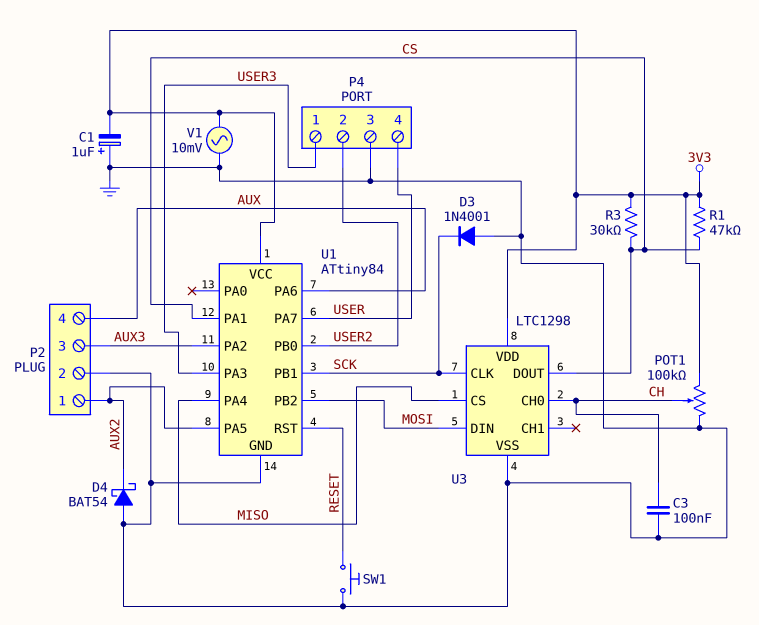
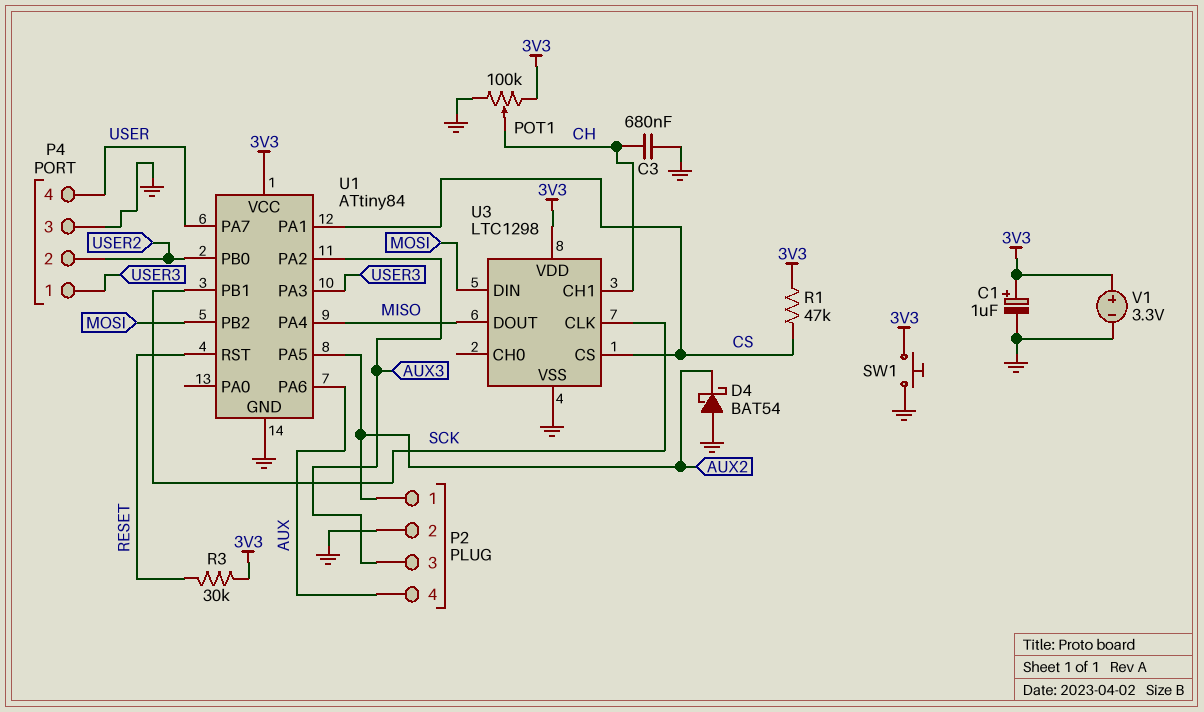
C1: 1uF (plus GND, minus 3V3) -> 1uF (plus 3V3, minus GND)
C3: 100nF (CH, GND) -> 680nF (CH, GND)
D3: diode 1N4001 (A GND, K SCK) -> none
R3: 30k (3V3, CS) -> 30k (3V3, RESET)
SW1: button (GND, RESET) -> button (3V3, GND)
U3 pin CH0: CH -> none
U3 pin CH1: none -> CH
U3 pin CS: MISO -> CS
U3 pin DOUT: CS -> MISO
V1: AC 10mV (3V3, GND) -> 3.3V (plus 3V3, minus GND)

